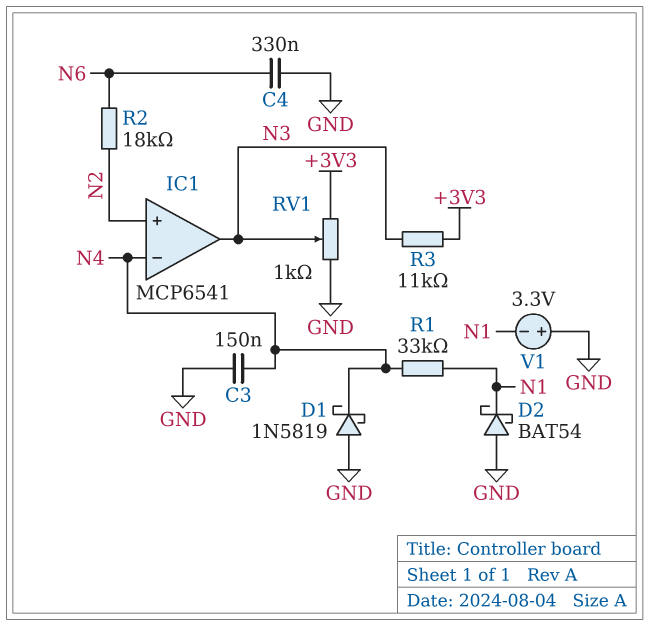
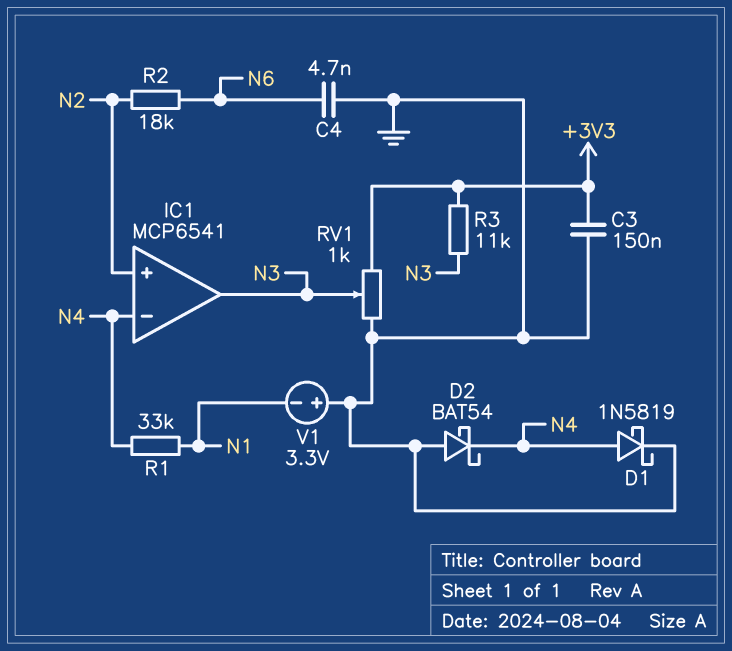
C3: 150nF (GND, N4) -> 150nF (+3V3, GND)
C4: 330nF (GND, N6) -> 4.7nF (GND, N6)
D1: schottky 1N5819 (A GND, K N4) -> schottky 1N5819 (A N4, K GND)
D2: schottky BAT54 (A GND, K N1) -> schottky BAT54 (A GND, K N4)

